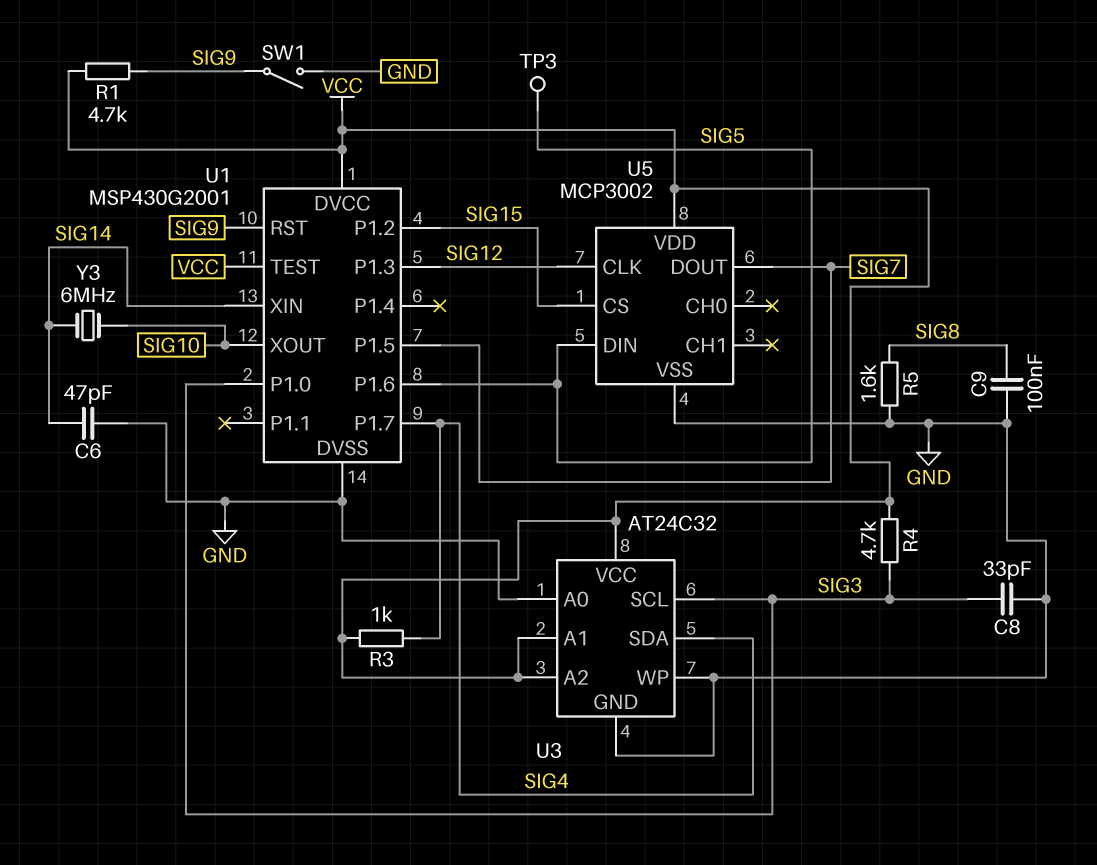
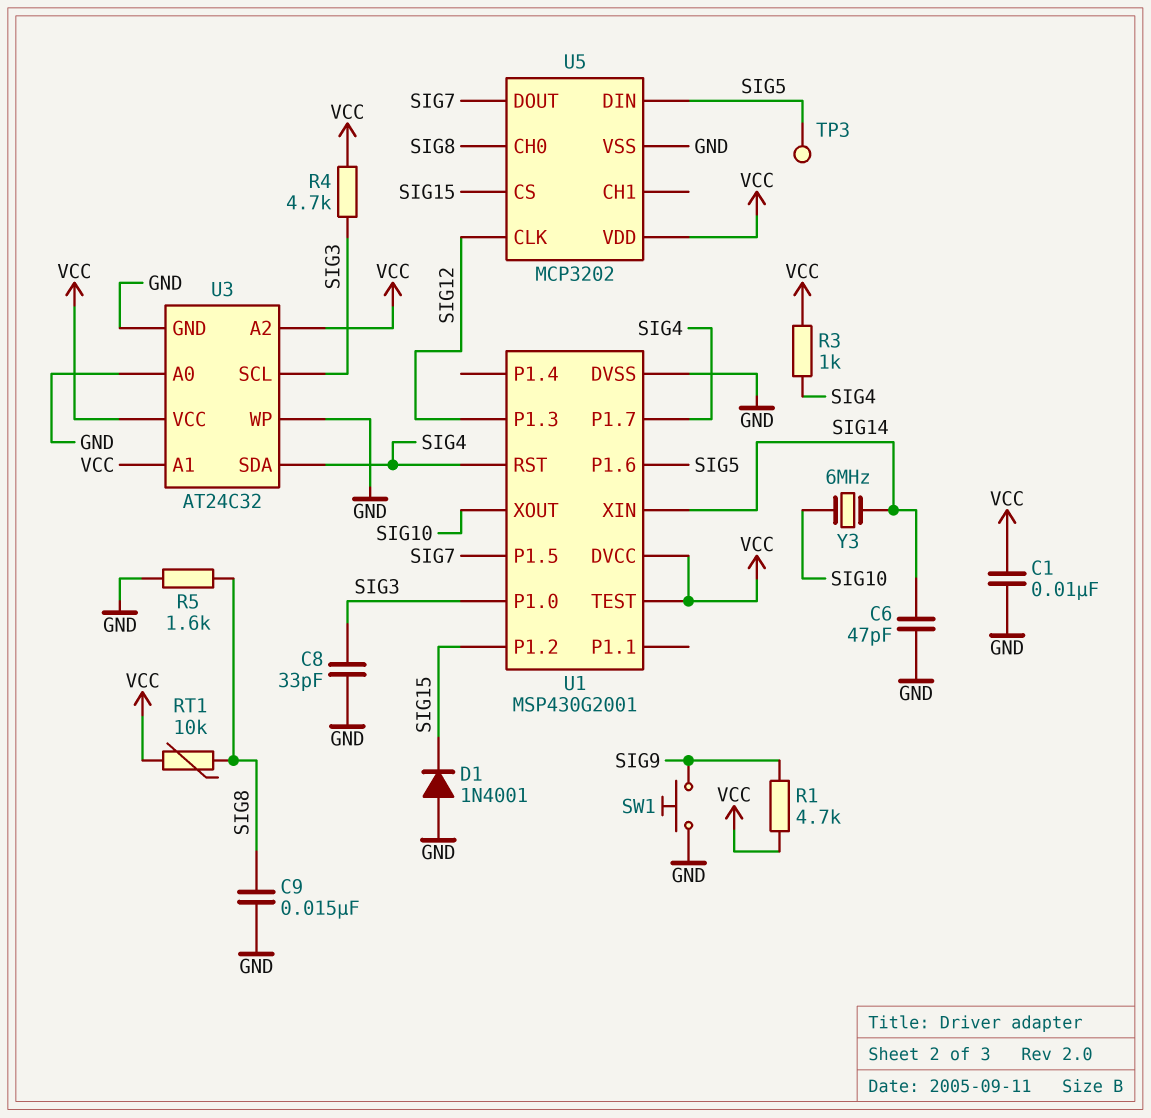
C1: none -> 10nF (GND, VCC)
C9: 100nF (GND, SIG8) -> 15nF (GND, SIG8)
D1: none -> diode 1N4001 (A GND, K SIG15)
RT1: none -> 10k (SIG8, VCC)
SW1: switch (GND, SIG9) -> button (GND, SIG9)
U1 pin RST: SIG9 -> SIG4
U5: MCP3002 -> MCP3202
U5 pin CH0: none -> SIG8

